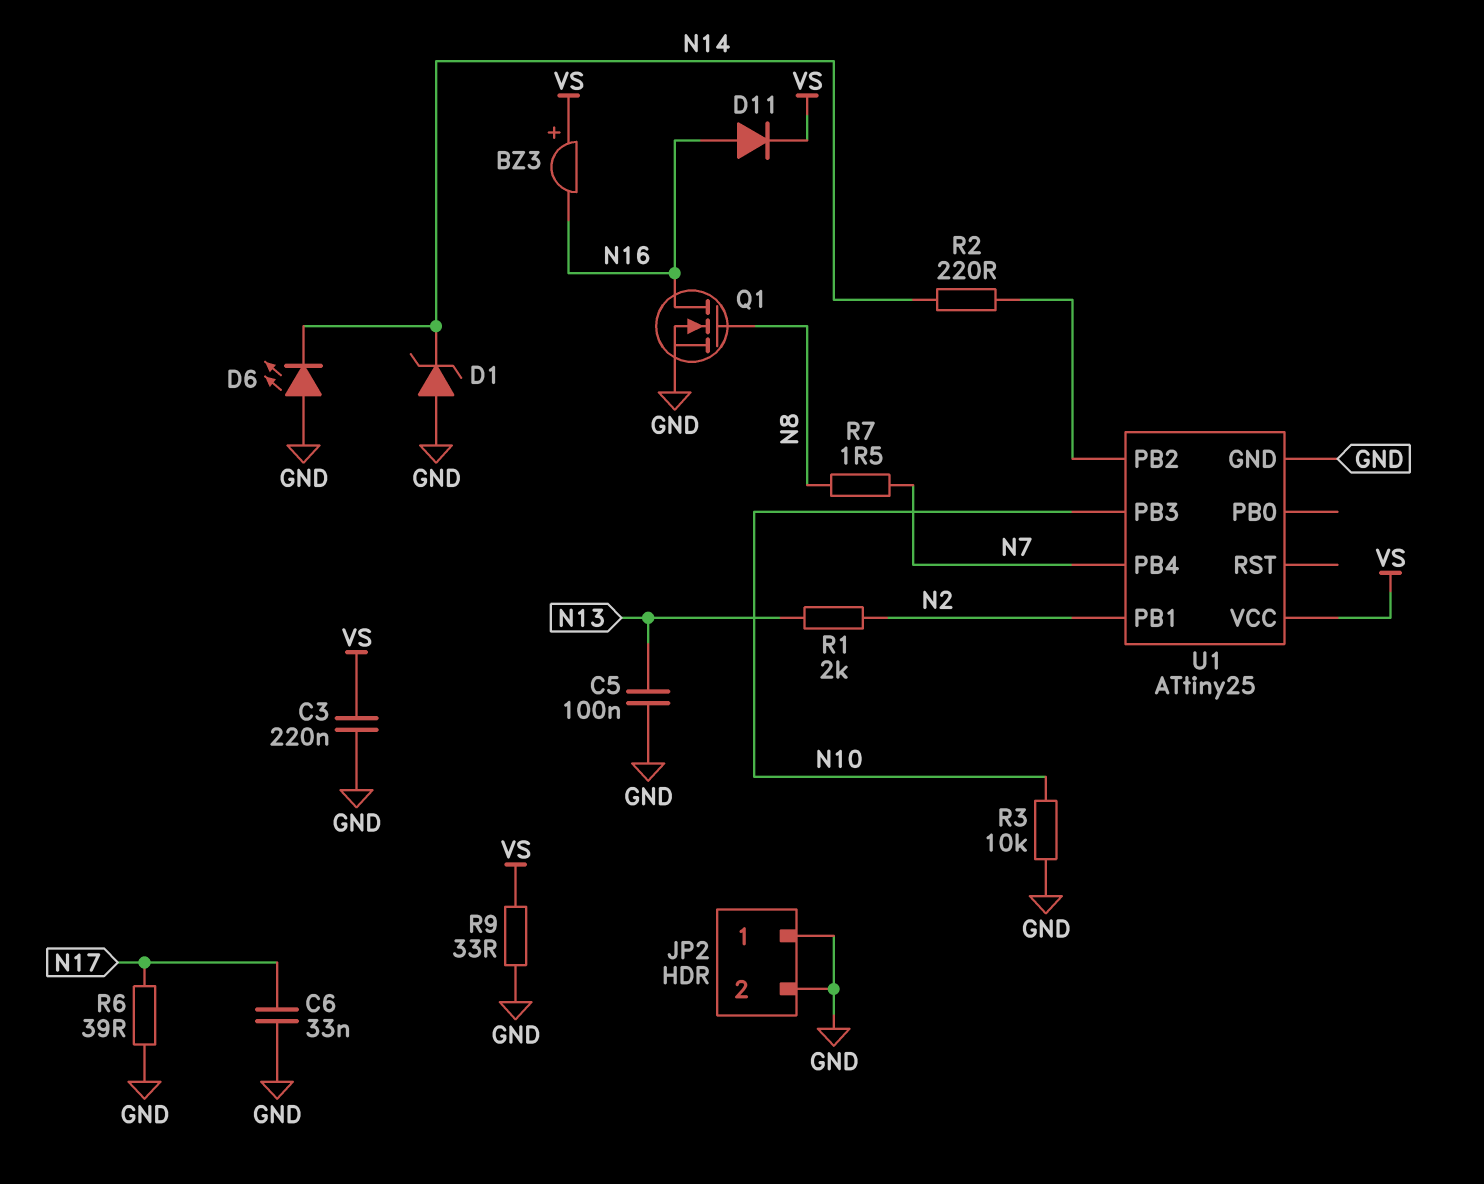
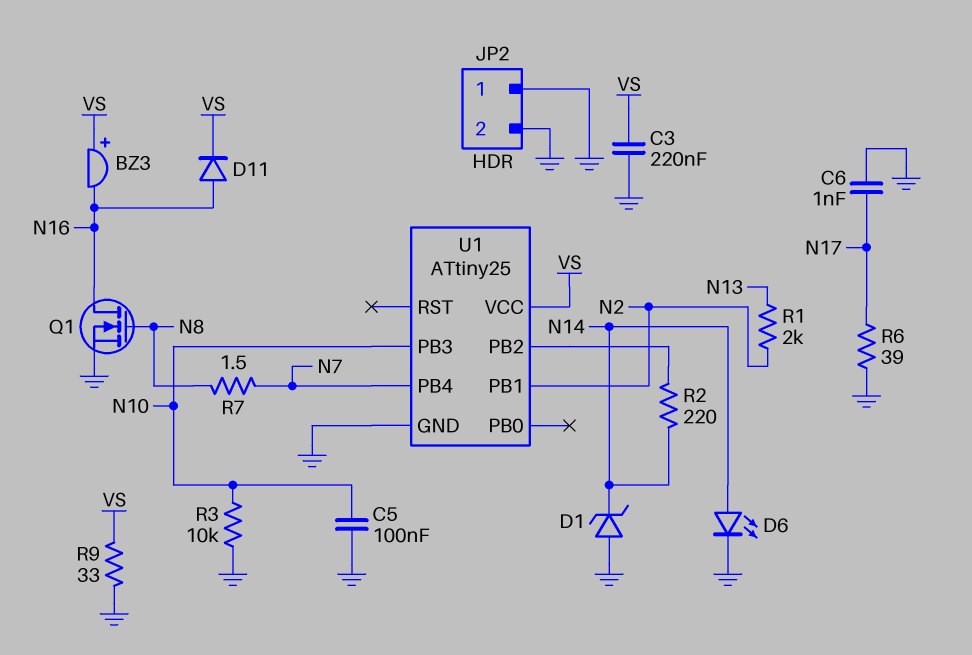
C5: 100nF (GND, N13) -> 100nF (GND, N10)
C6: 33nF (GND, N17) -> 1nF (GND, N17)
D6: LED (A GND, K N14) -> LED (A N14, K GND)

